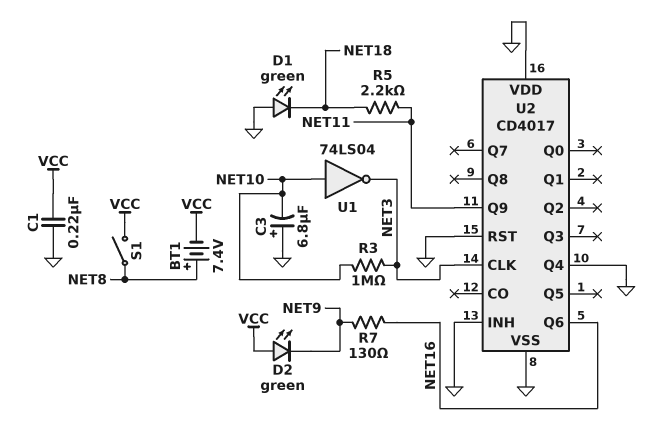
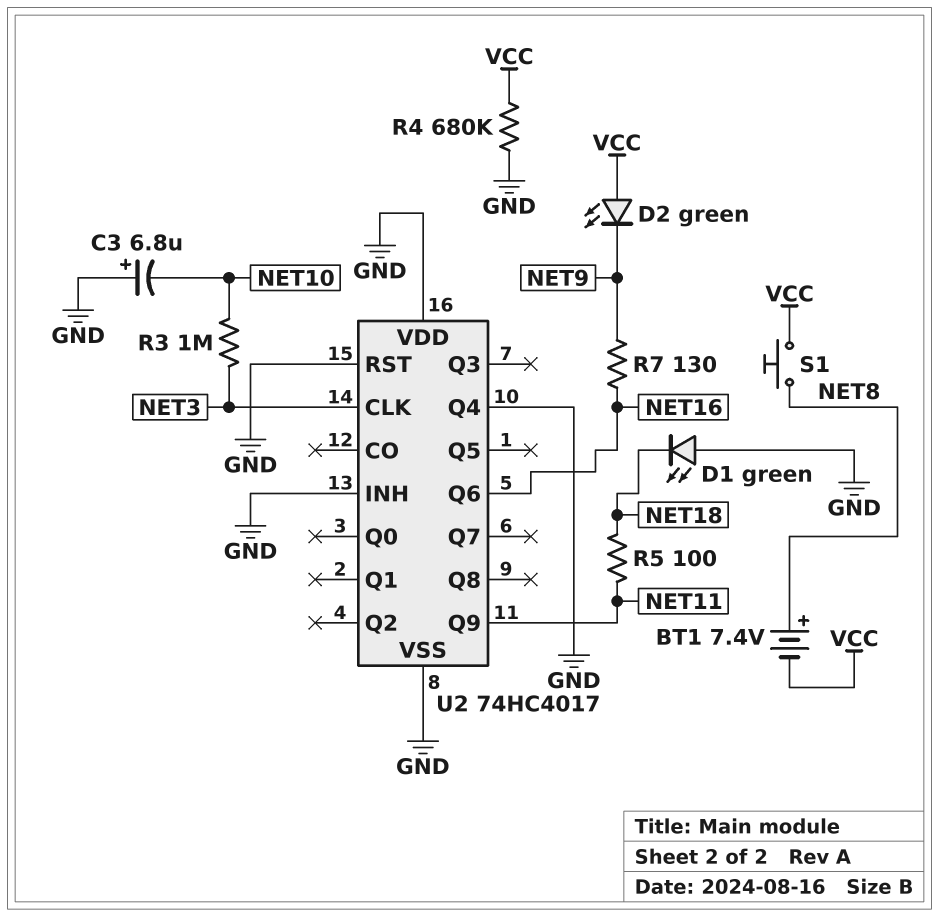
C1: 220nF (GND, VCC) -> none
R4: none -> 680k (GND, VCC)
R5: 2.2k (NET11, NET18) -> 100 (NET11, NET18)
S1: switch (NET8, VCC) -> button (NET8, VCC)
U1: NOT 74LS04 (in NET10, out NET3) -> none
U2: CD4017 -> 74HC4017

